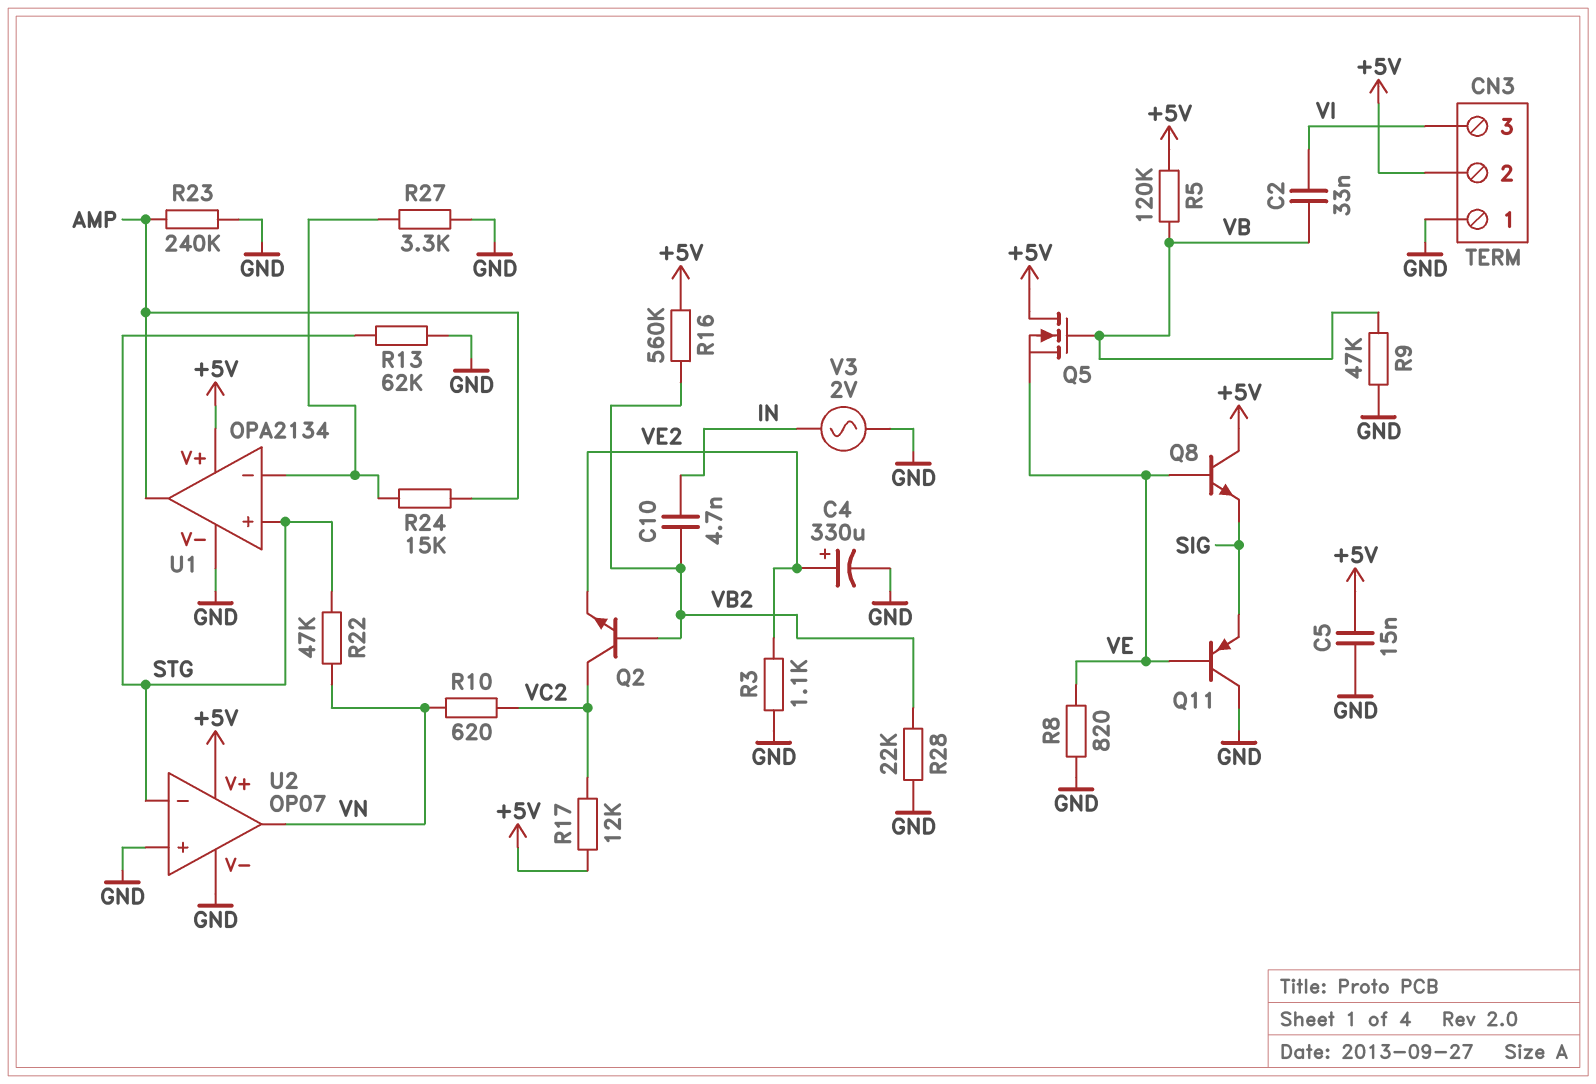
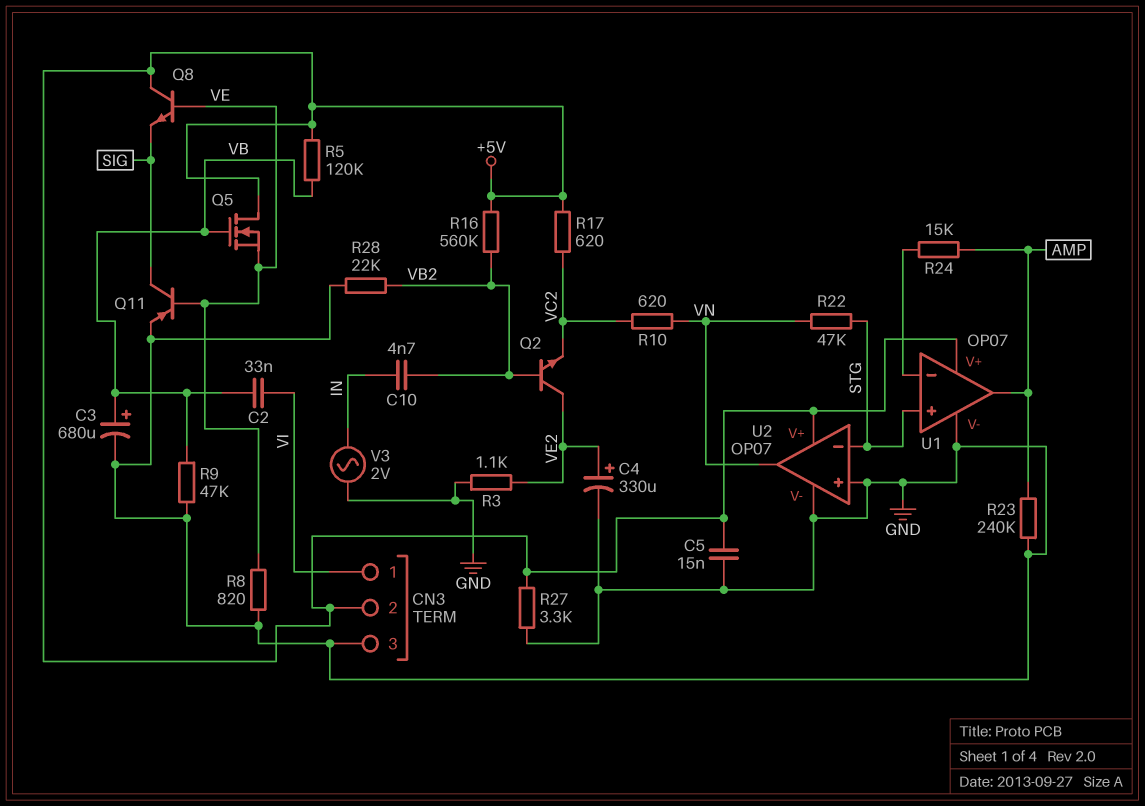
C3: none -> 680uF (plus VB, minus GND)
CN3 pin 1: GND -> VI
CN3 pin 3: VI -> GND
Q2: NPN (B VB2, C VC2, E VE2) -> NPN (B VB2, C VE2, E VC2)
Q11: PNP (B VE, C GND, E SIG) -> PNP (B VE, C SIG, E GND)
R13: 62k (GND, STG) -> none
R17: 12k (+5V, VC2) -> 620 (+5V, VC2)
R27: 3.3k (GND, U1/in-) -> 3.3k (+5V, GND)
U1: OPA2134 -> OP07

